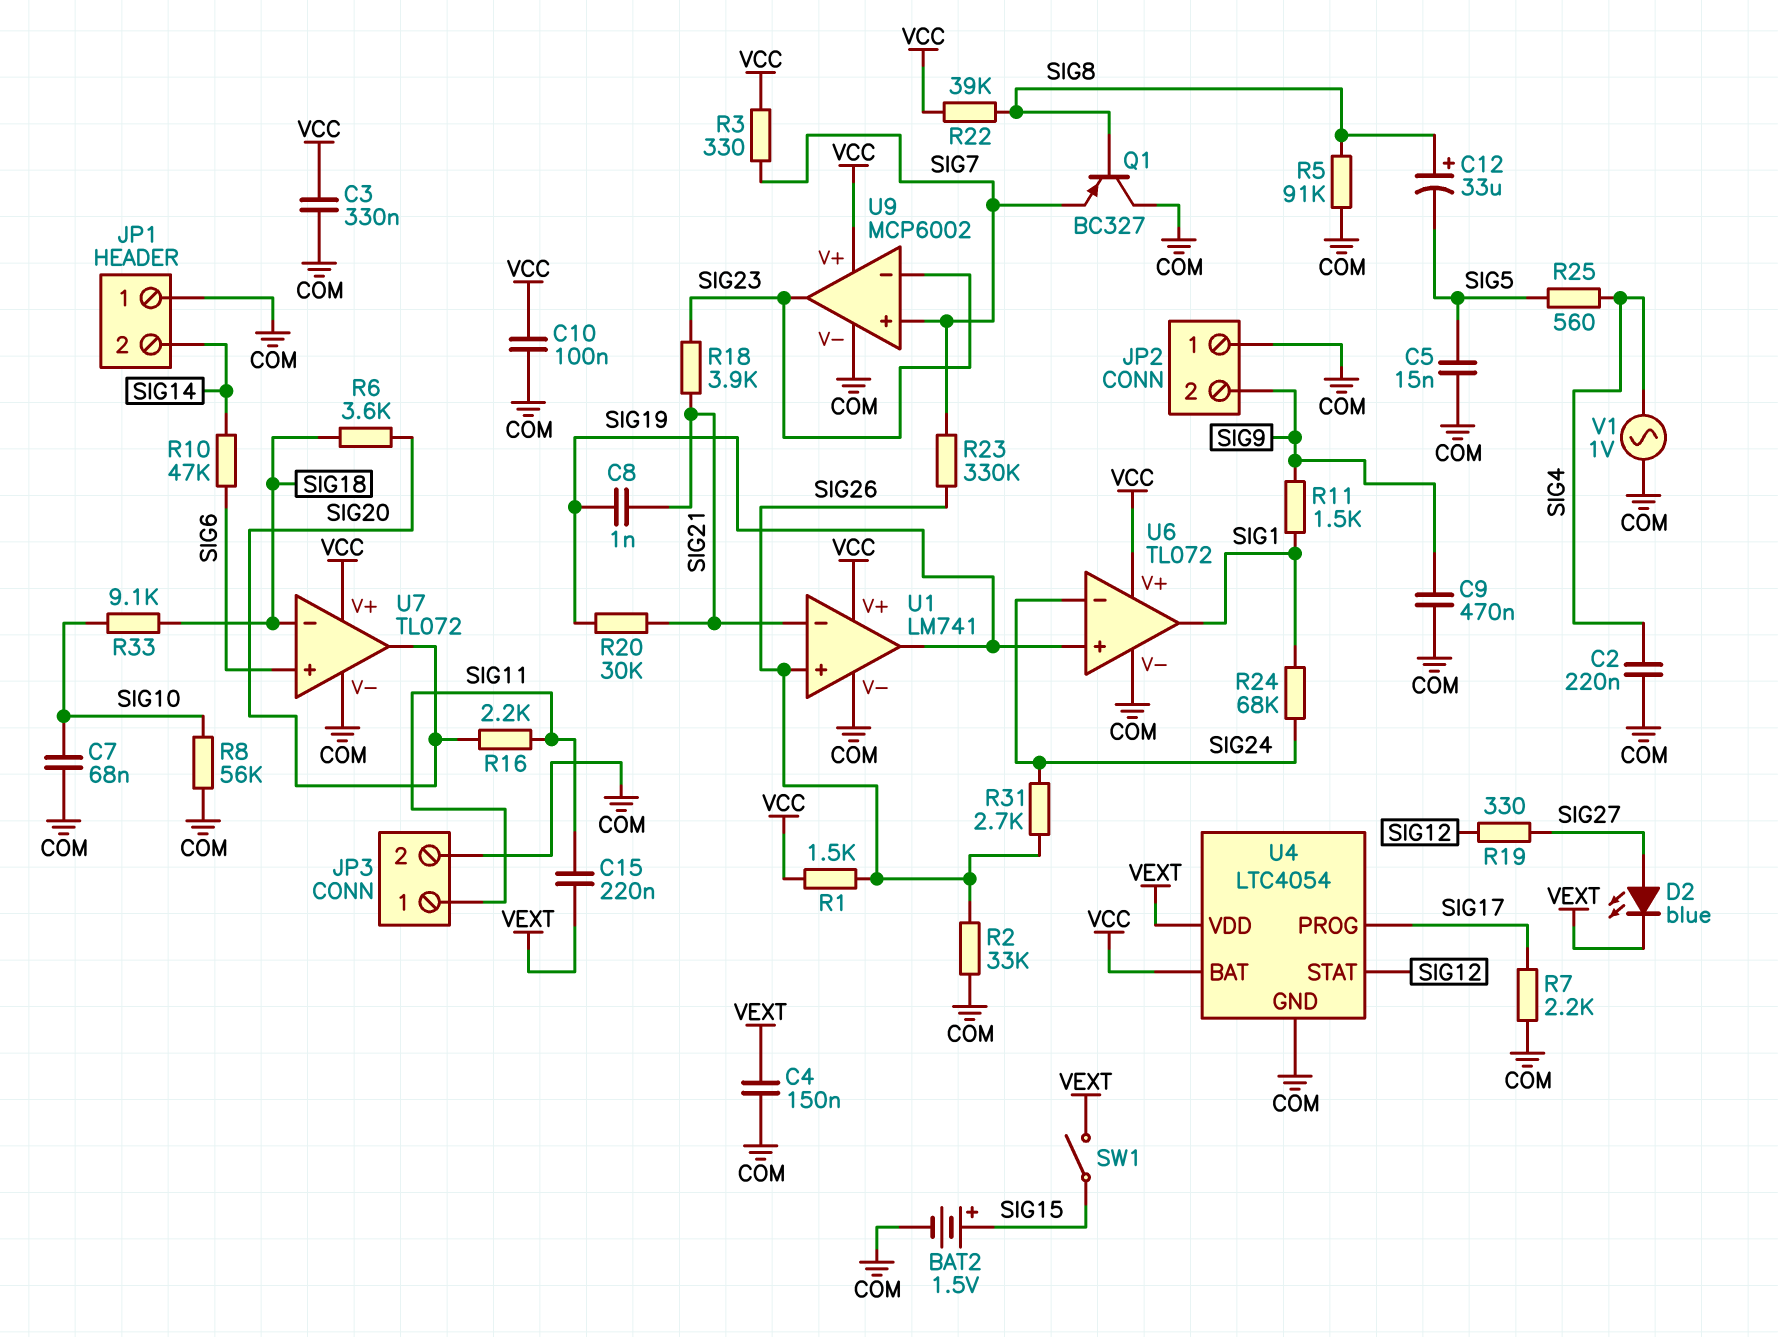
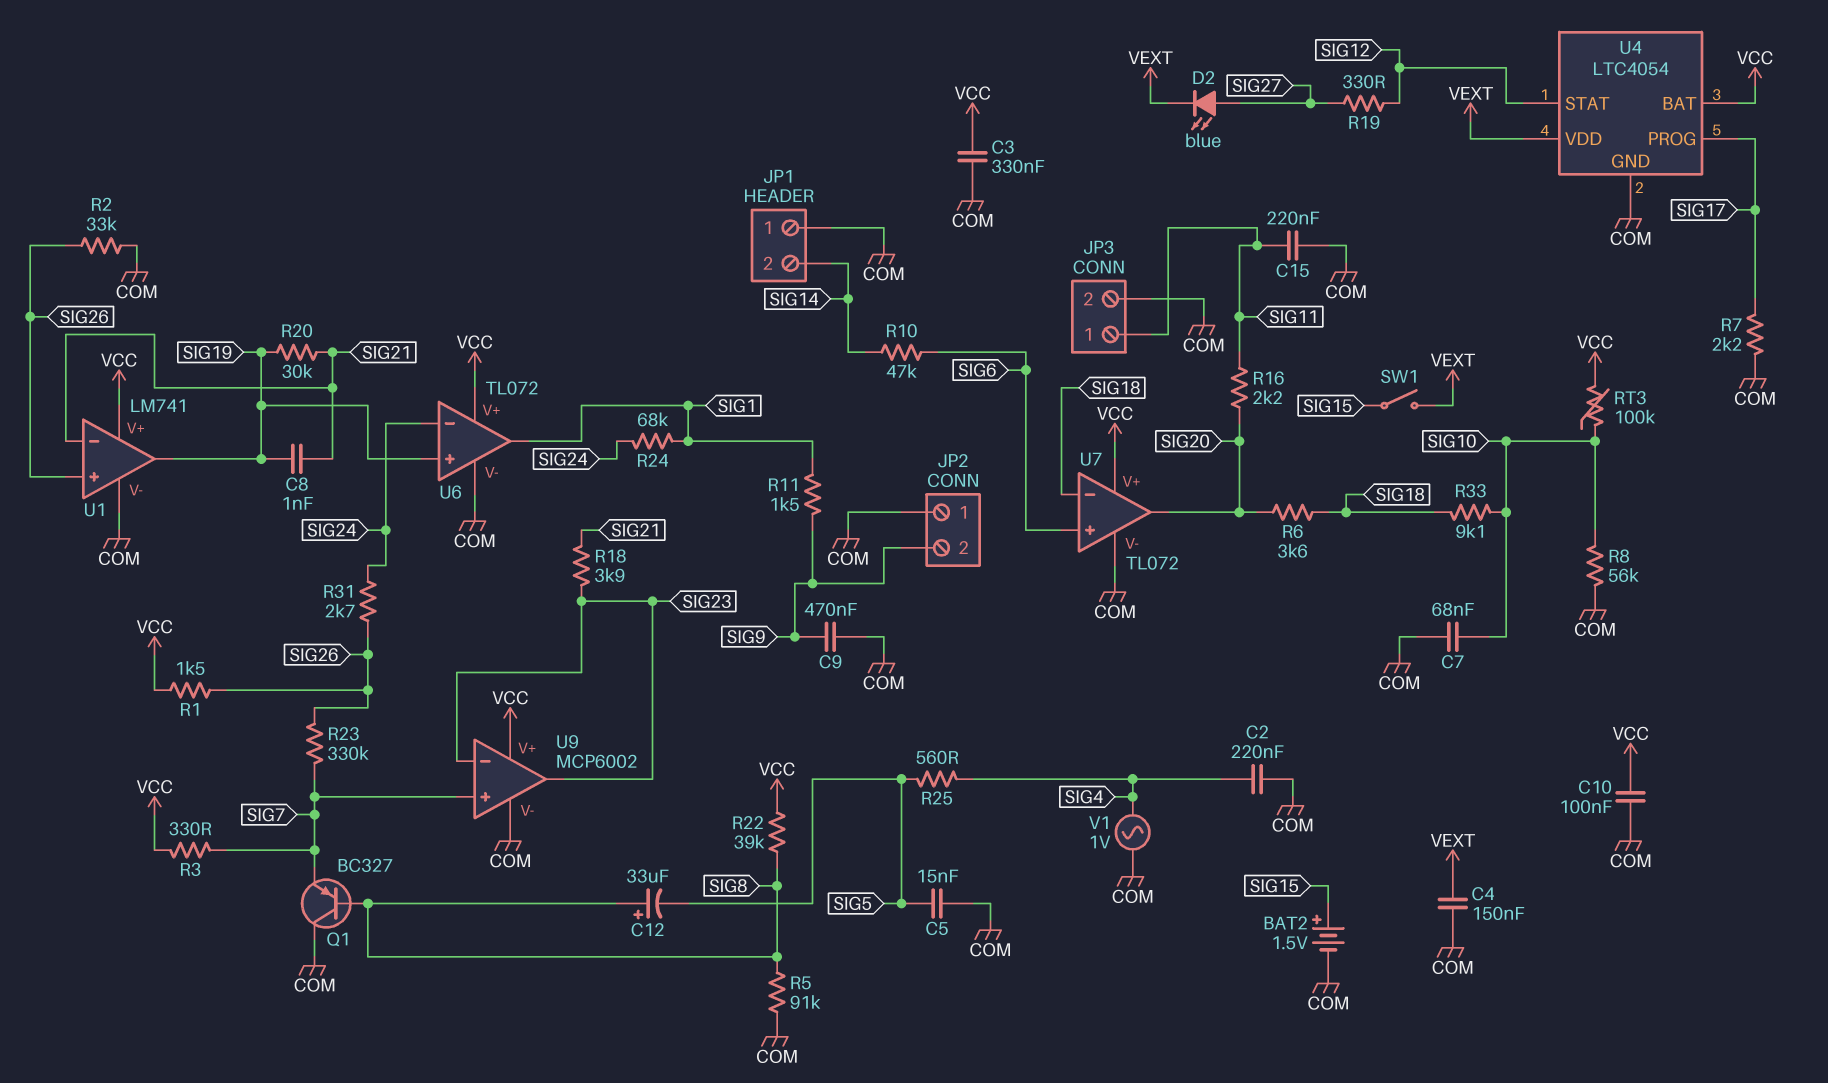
C15: 220nF (SIG11, VEXT) -> 220nF (COM, SIG11)
RT3: none -> 100k (SIG10, VCC)

